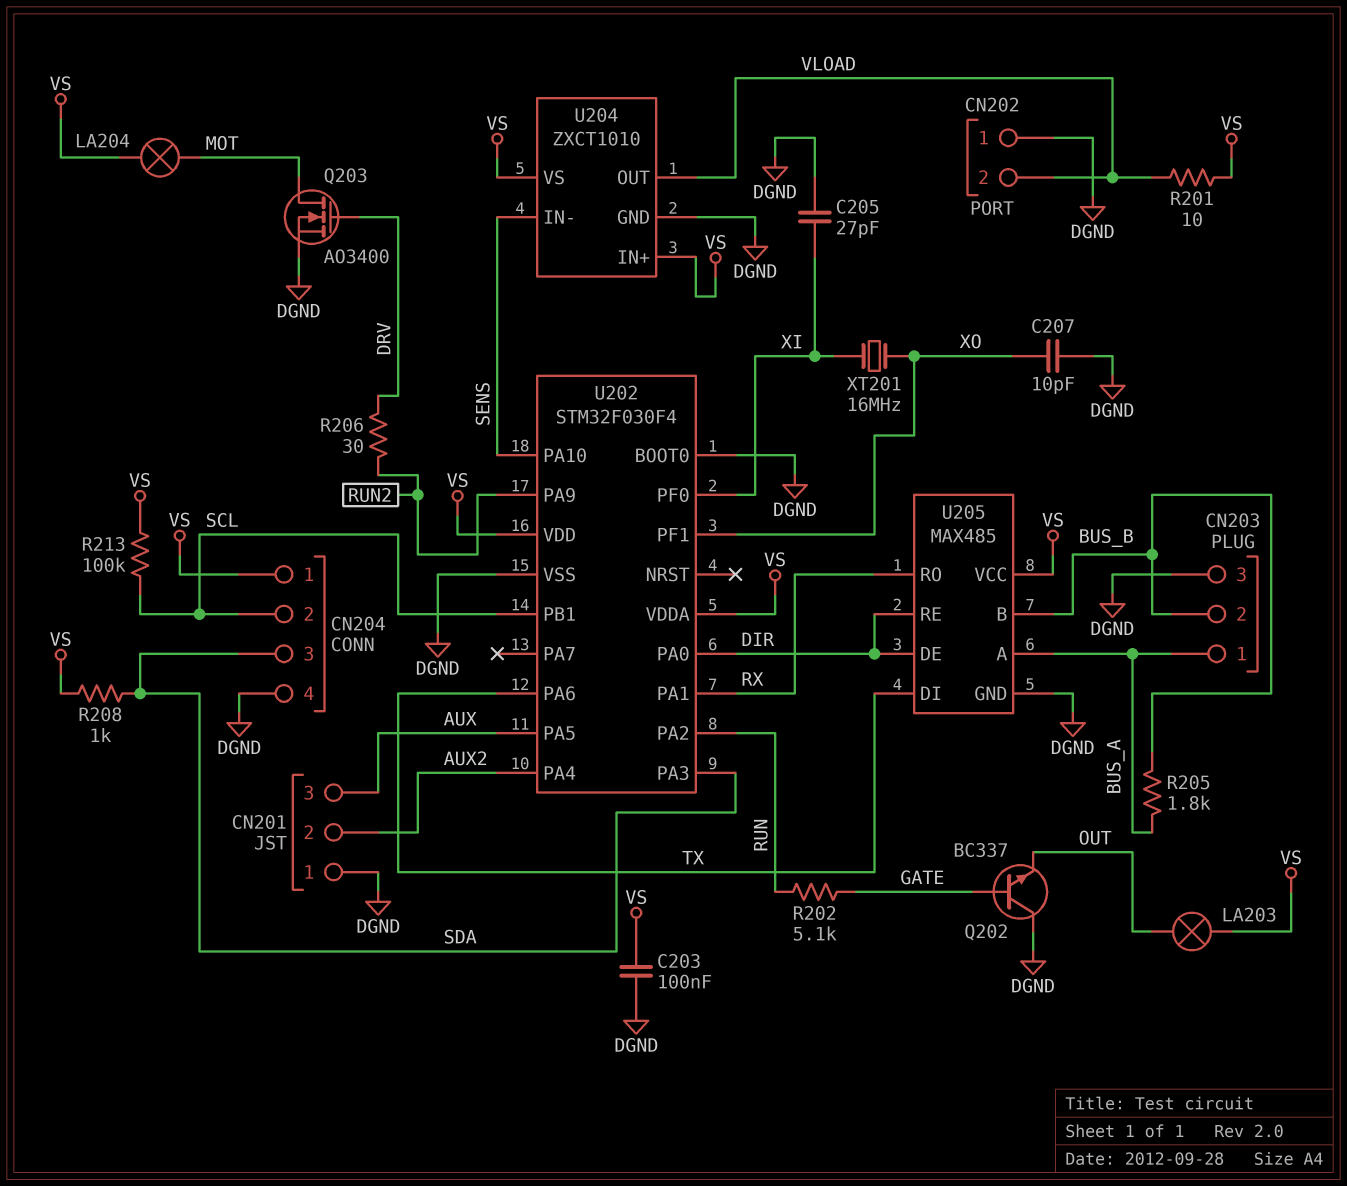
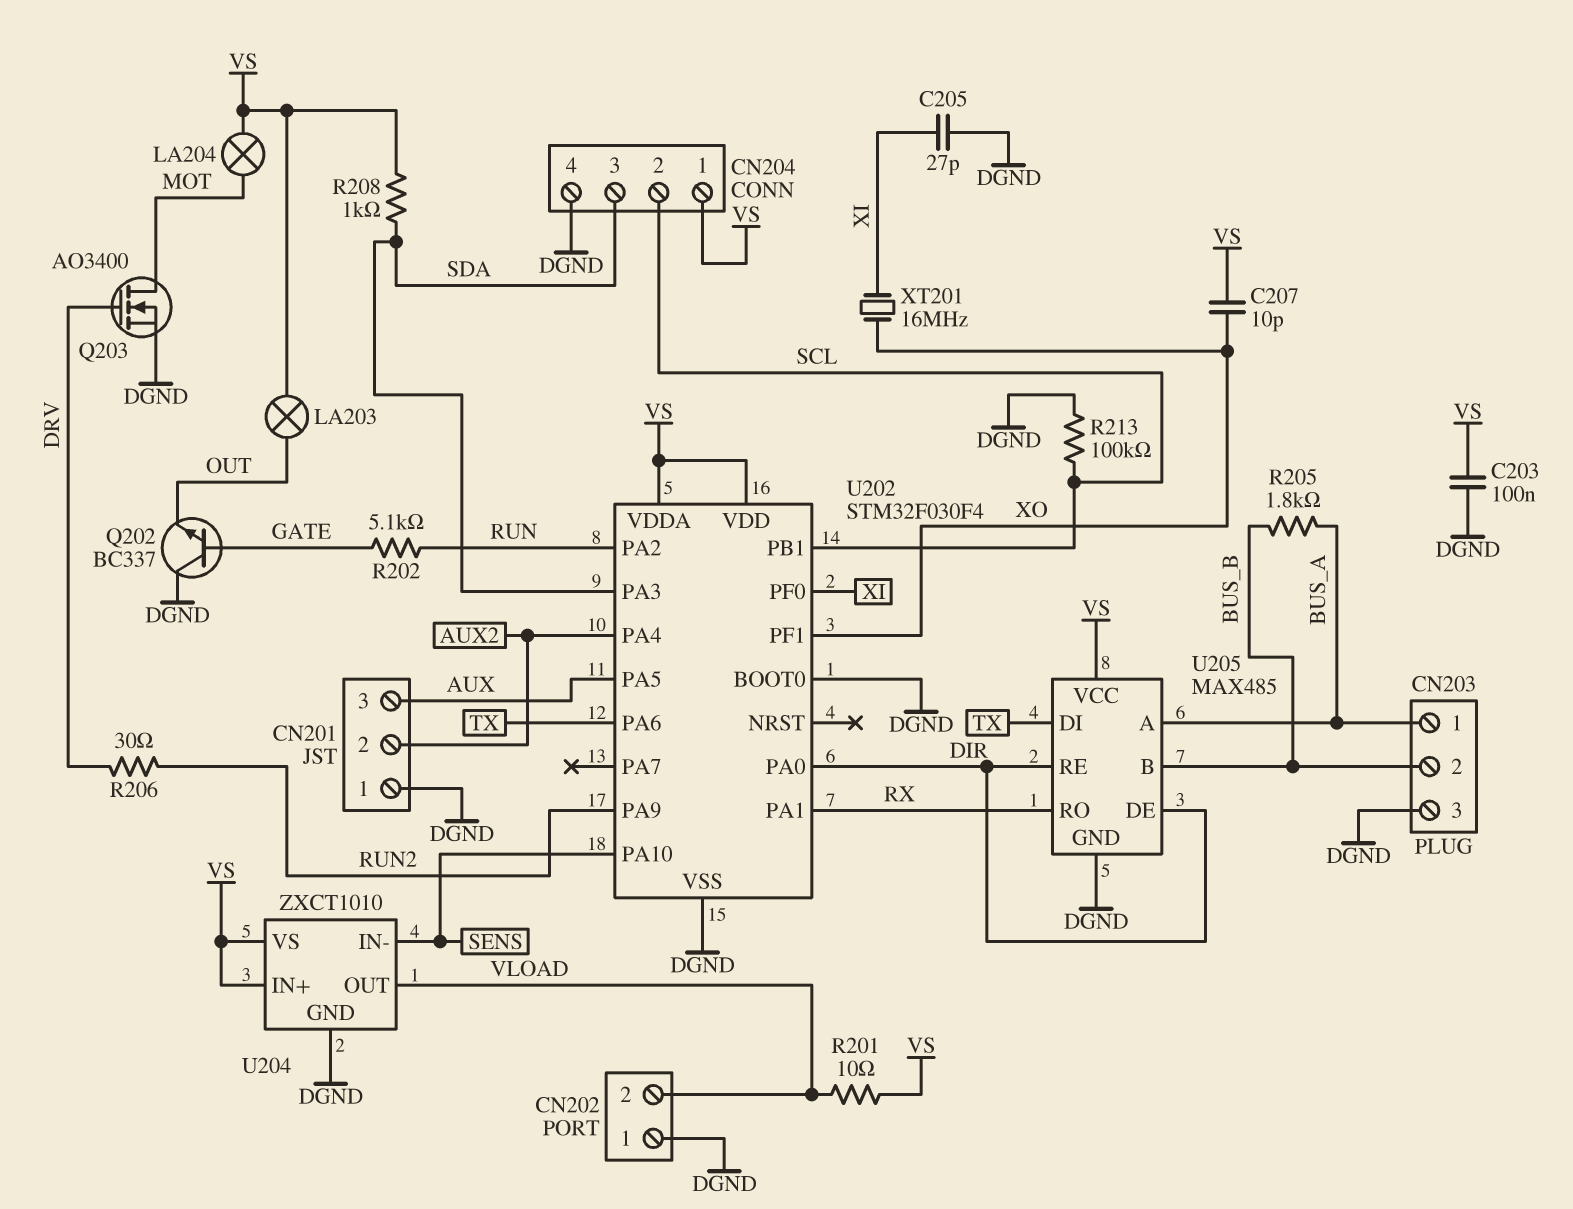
C207: 10pF (DGND, XO) -> 10pF (VS, XO)
R213: 100k (SCL, VS) -> 100k (DGND, SCL)

